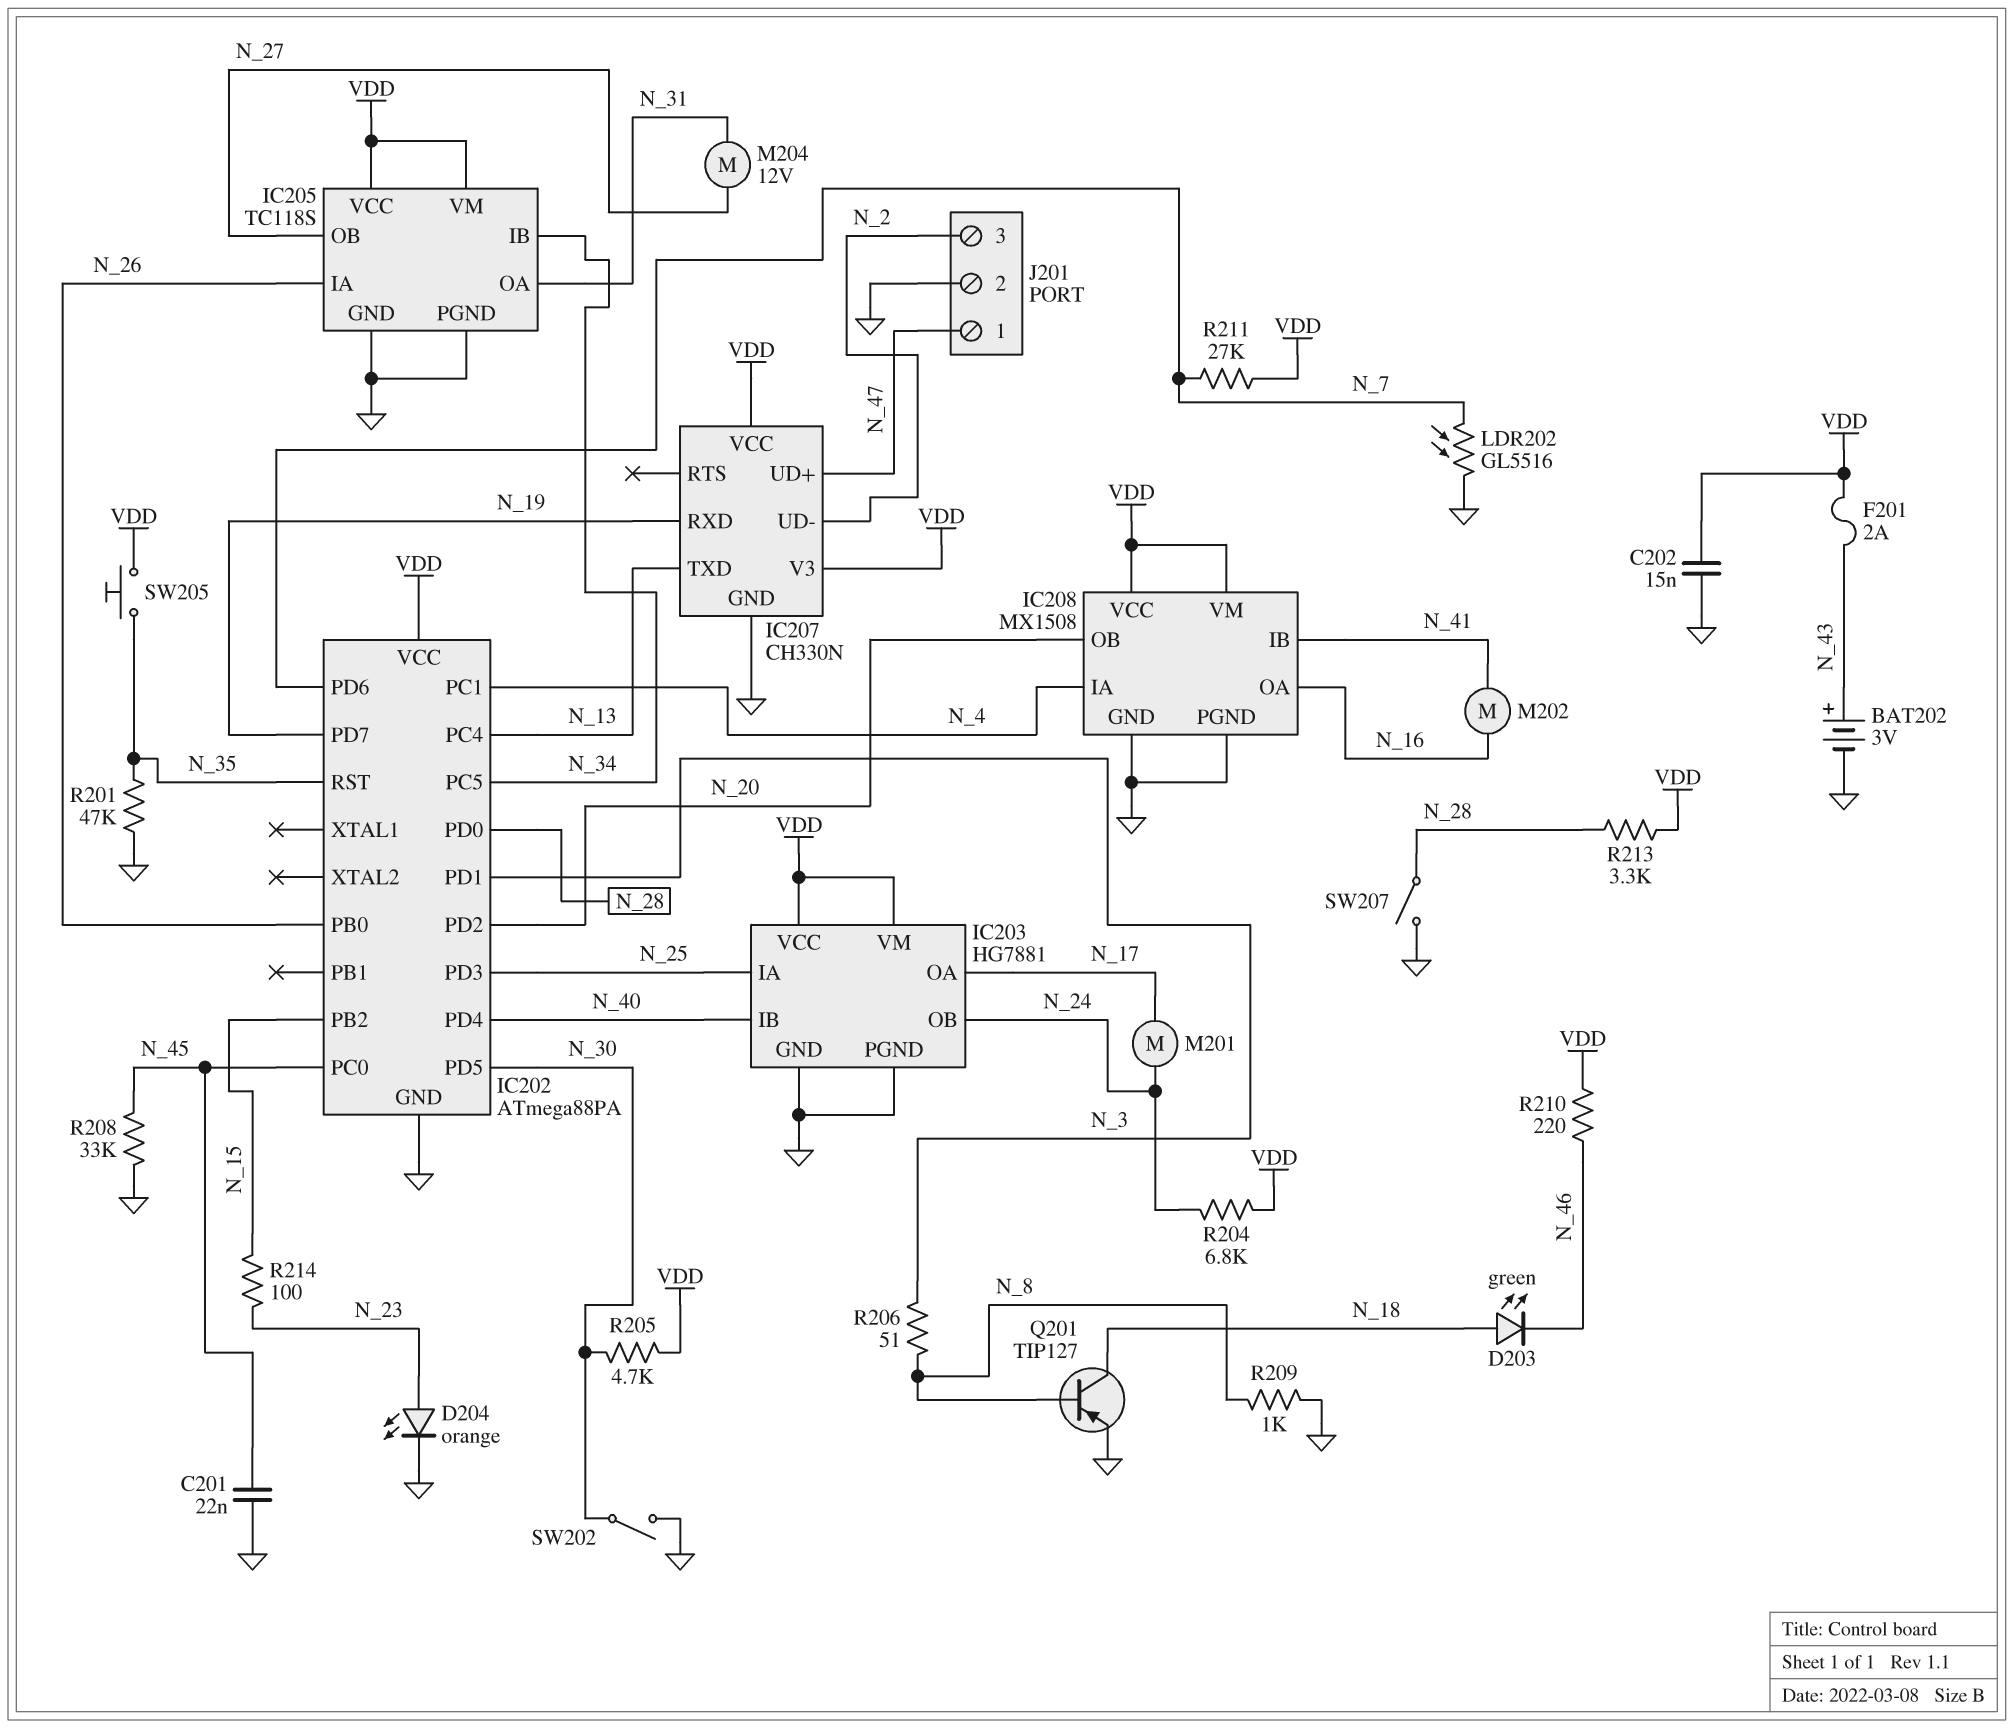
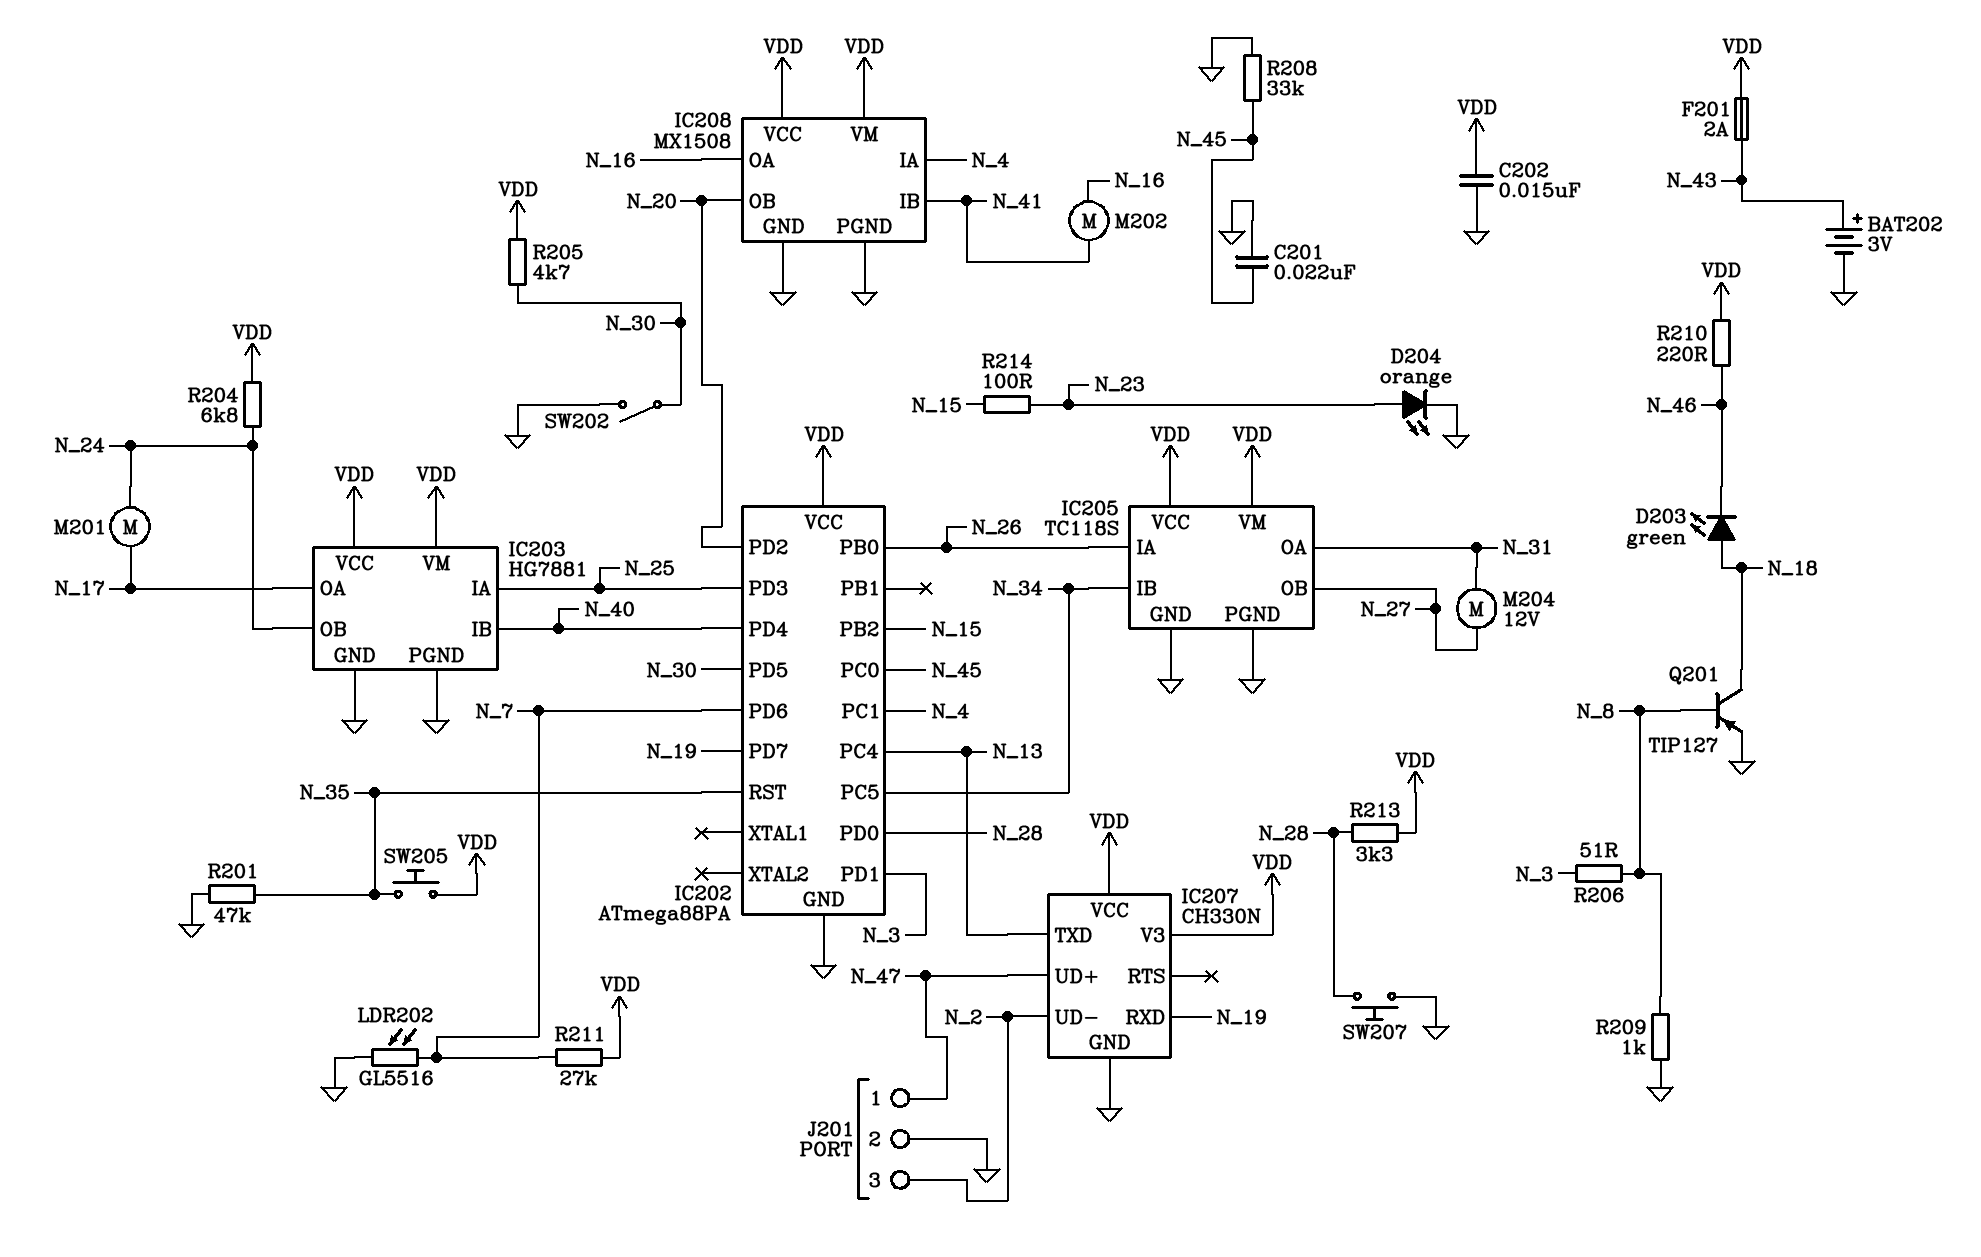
SW207: switch (GND, N_28) -> button (GND, N_28)

